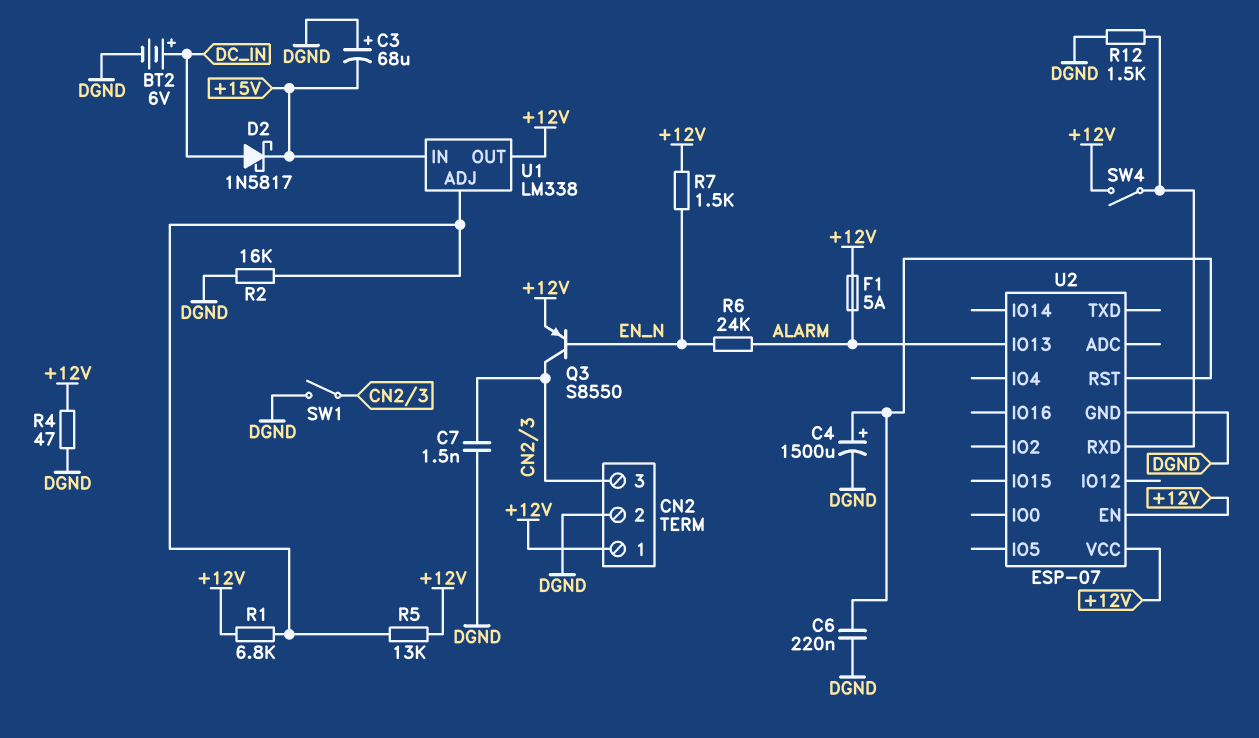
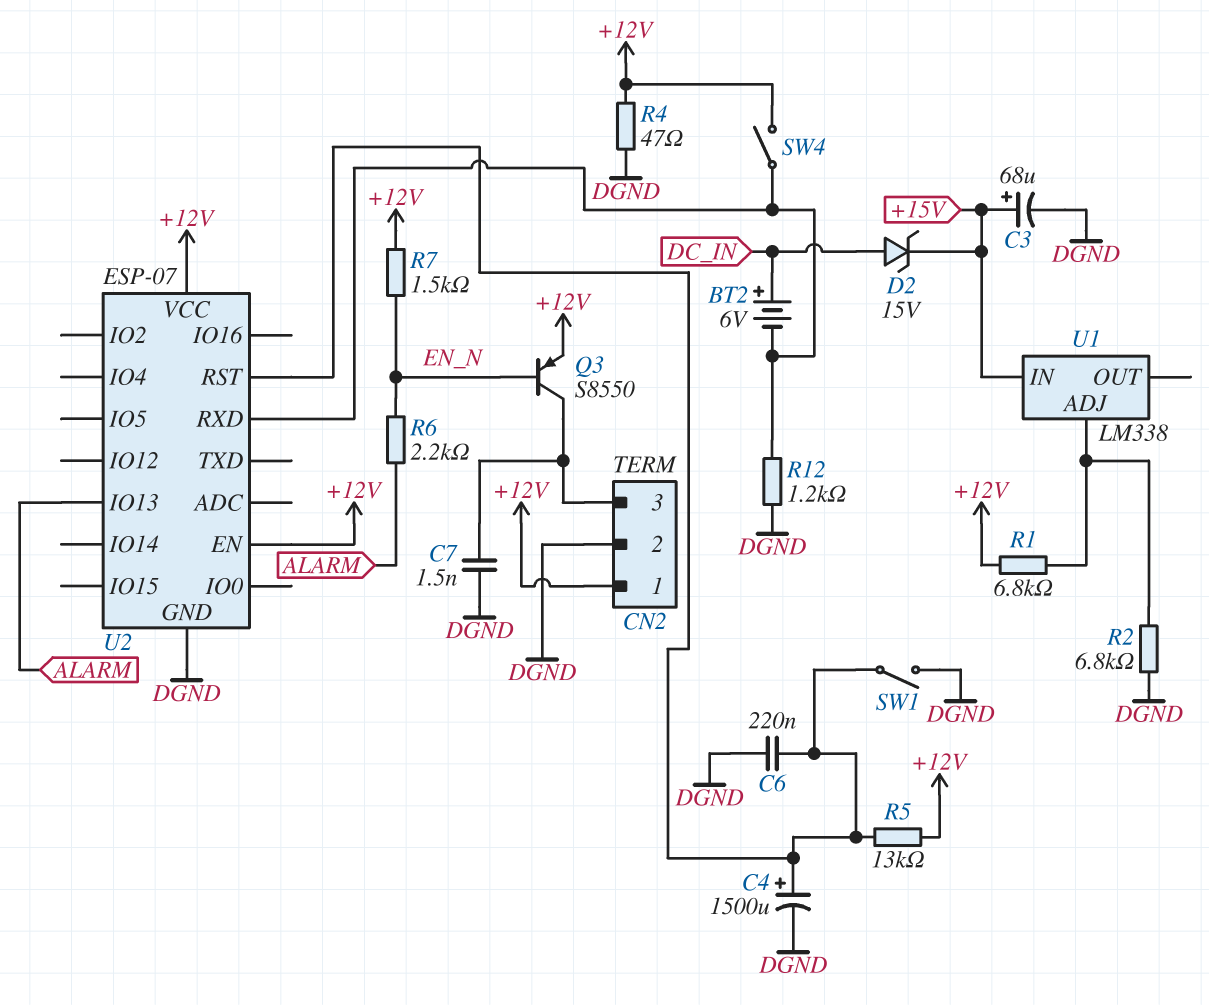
BT2: 6V (plus DC_IN, minus DGND) -> 6V (plus DC_IN, minus U2/RXD)
C3: 68uF (plus DGND, minus +15V) -> 68uF (plus +15V, minus DGND)
D2: schottky 1N5817 (A DC_IN, K +15V) -> zener 15V (A DC_IN, K +15V)
F1: 5A (+12V, ALARM) -> none
R2: 16k (DGND, U1/ADJ) -> 6.8k (DGND, U1/ADJ)
R5: 13k (+12V, U1/ADJ) -> 13k (+12V, U2/RST)
R6: 24k (ALARM, EN_N) -> 2.2k (ALARM, EN_N)
R12: 1.5k (DGND, U2/RXD) -> 1.2k (DGND, U2/RXD)
SW1: switch (CN2/3, DGND) -> switch (DGND, U2/RST)
U1 pin OUT: +12V -> none

